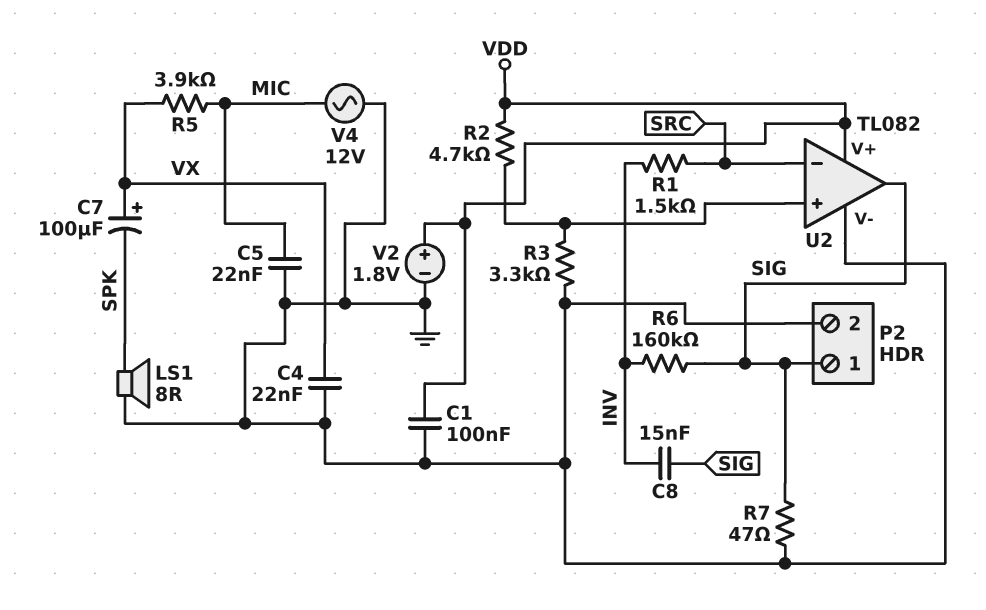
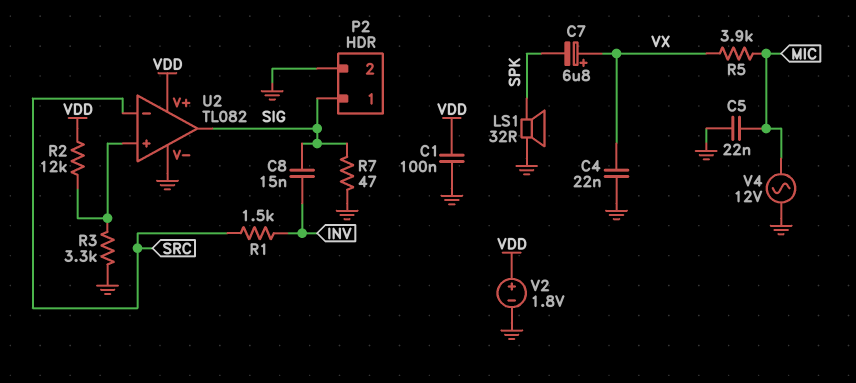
C7: 100uF (plus VX, minus SPK) -> 6.8uF (plus VX, minus SPK)
LS1: speaker 8R (GND, SPK) -> speaker 32R (GND, SPK)
R2: 4.7k (U2/in+, VDD) -> 12k (U2/in+, VDD)
R6: 160k (INV, SIG) -> none

